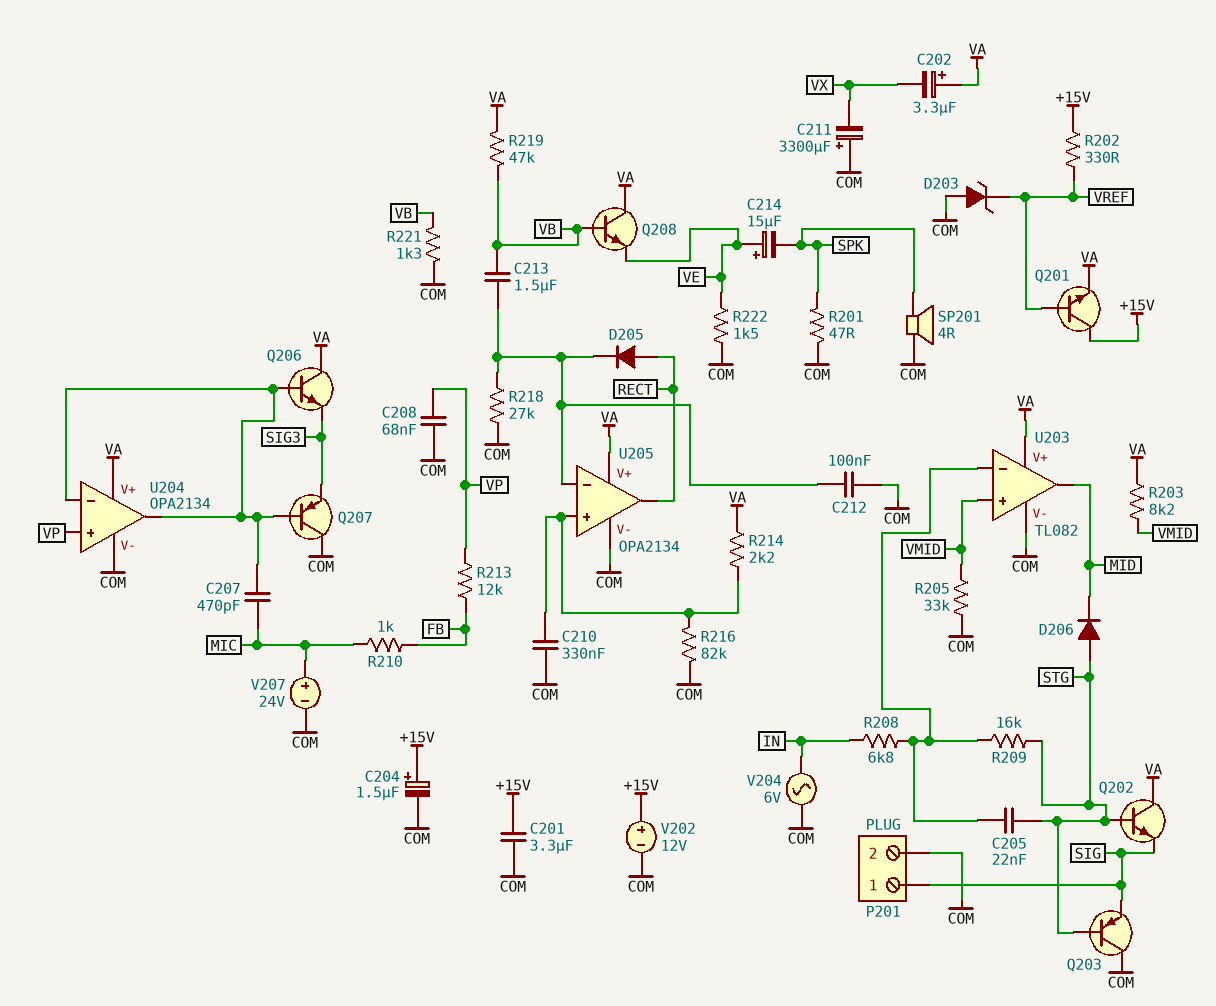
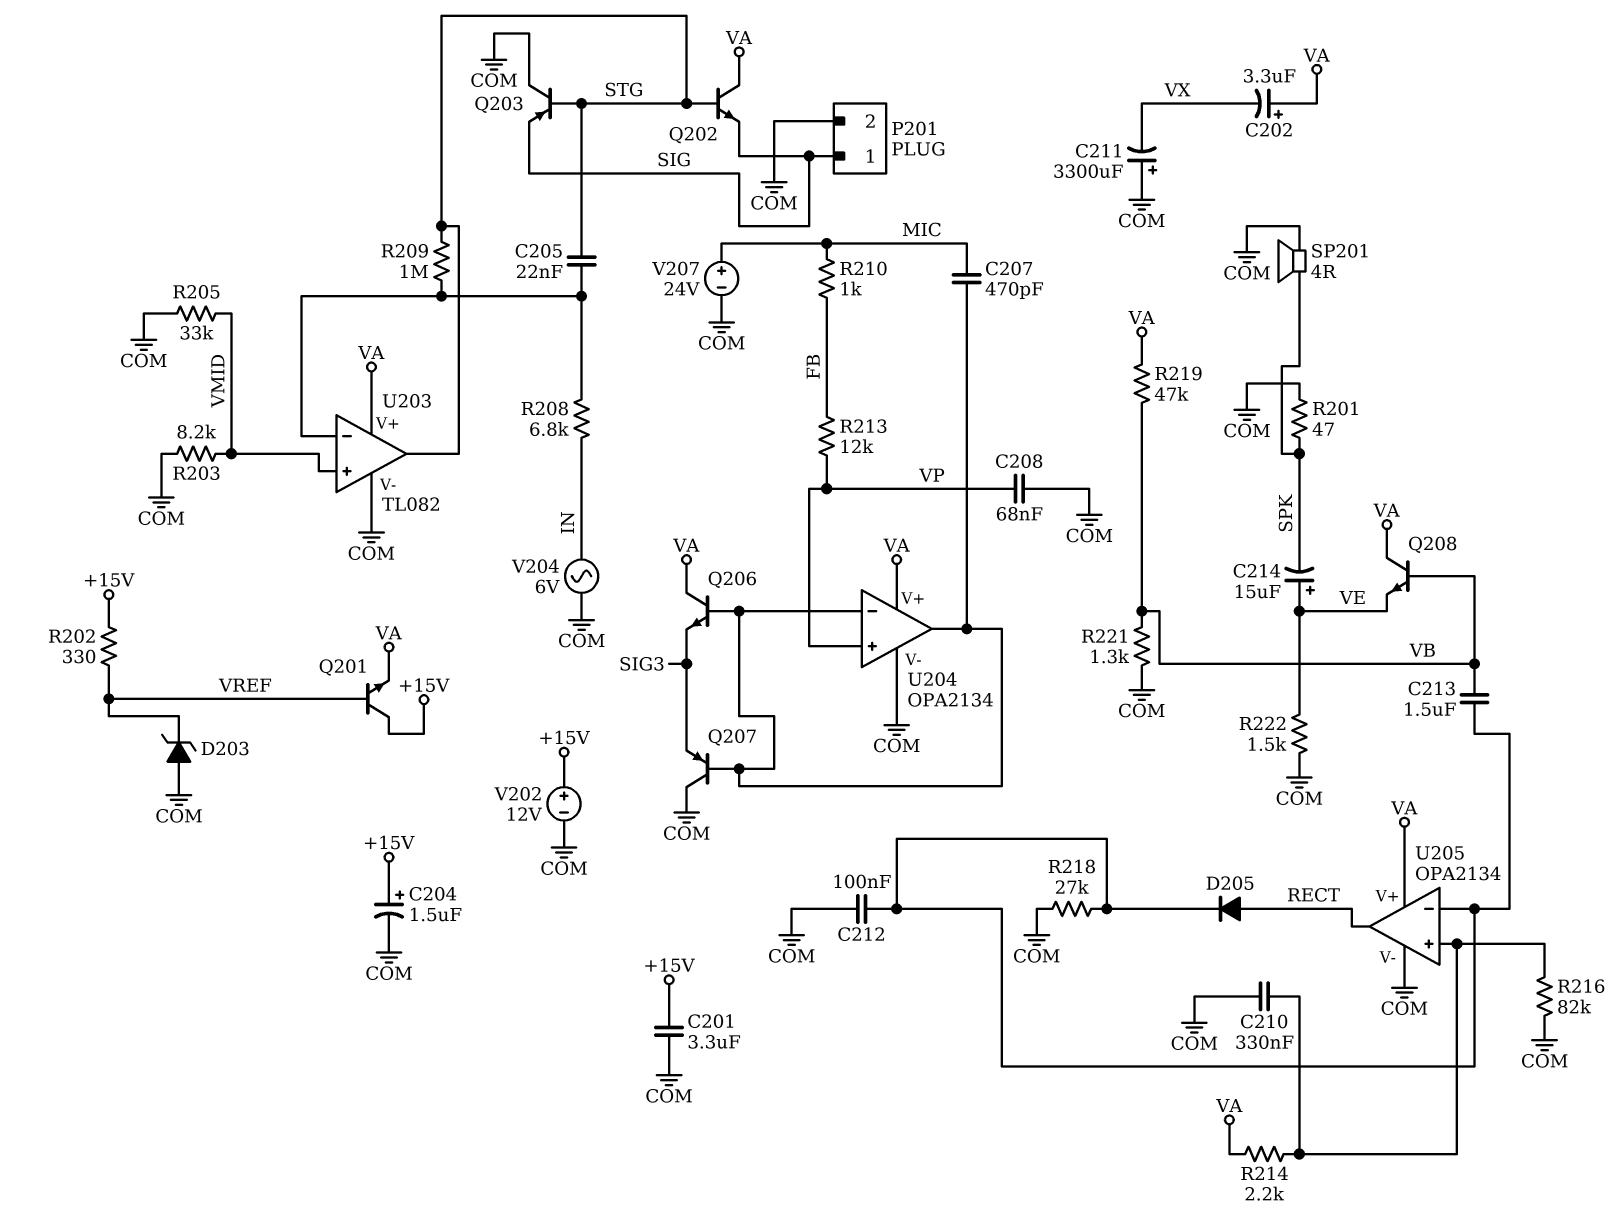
D206: diode (A STG, K MID) -> none
R203: 8.2k (VA, VMID) -> 8.2k (COM, VMID)
R209: 16k (STG, U203/in-) -> 1M (STG, U203/in-)
U203 pin out: MID -> STG

